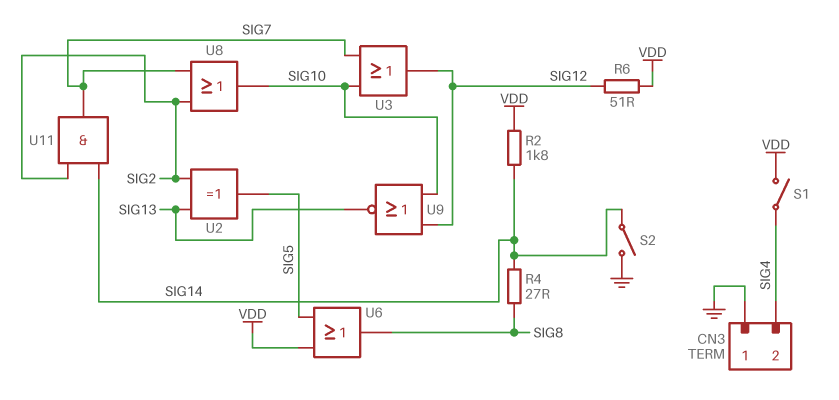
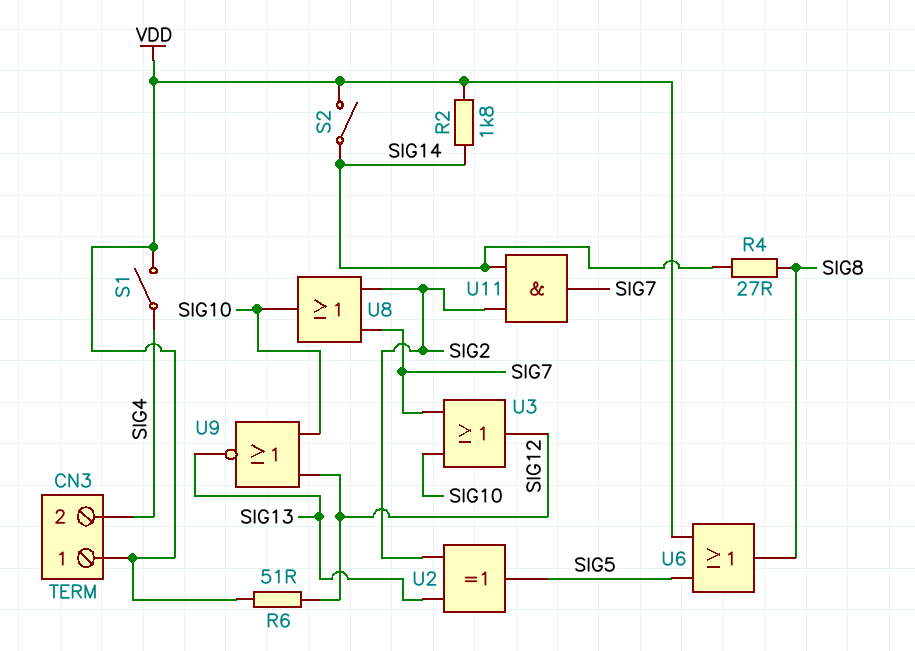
CN3 pin 1: GND -> VDD
S2: switch (GND, SIG14) -> switch (SIG14, VDD)

